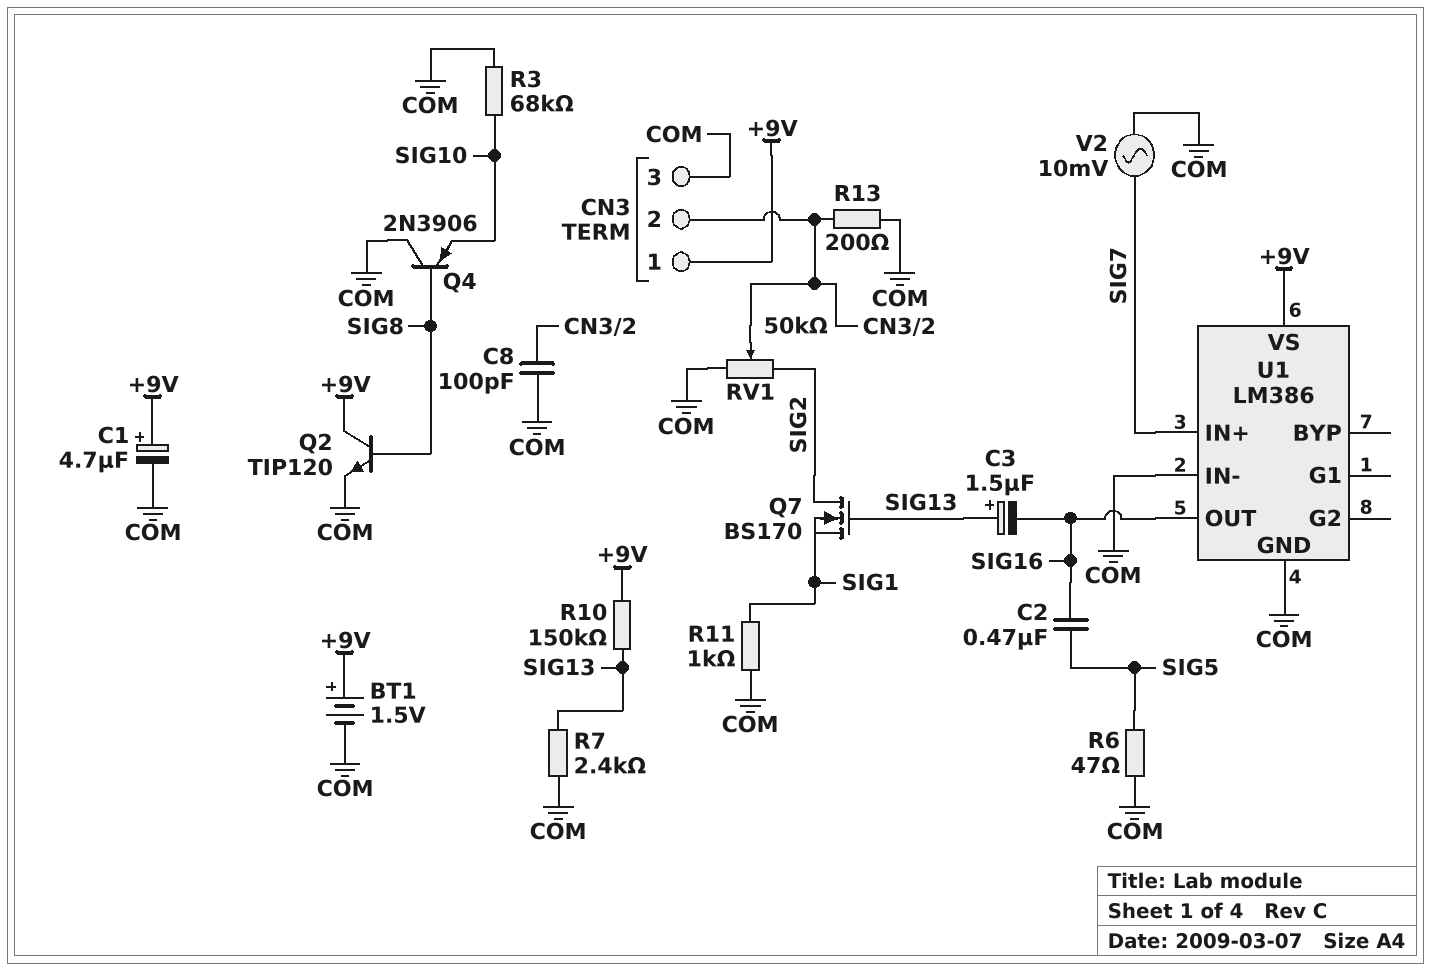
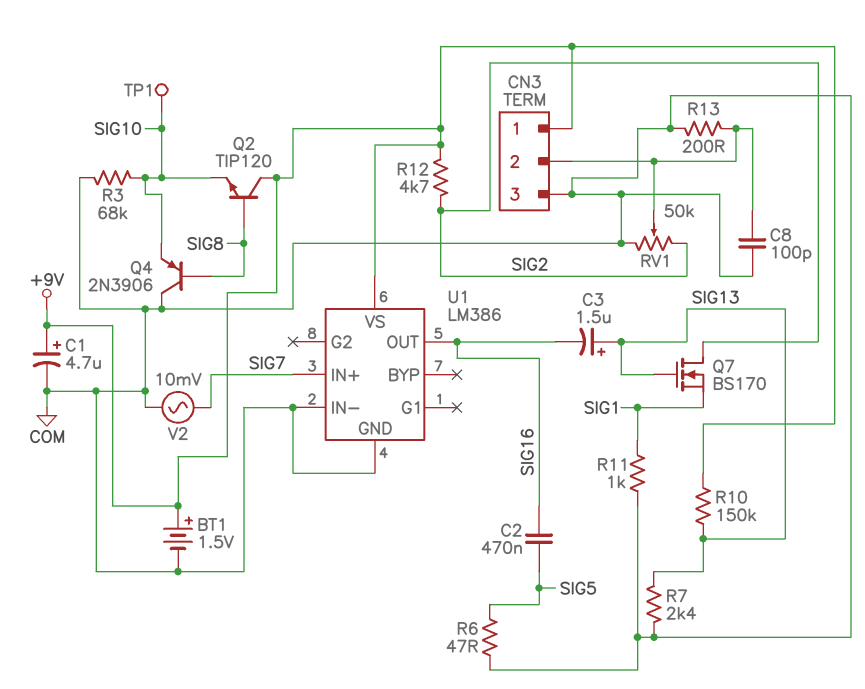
Q2: NPN TIP120 (B SIG8, C +9V, E COM) -> NPN TIP120 (B SIG8, C +9V, E SIG10)
R12: none -> 4.7k (+9V, SIG2)
TP1: none -> test point (SIG10)

